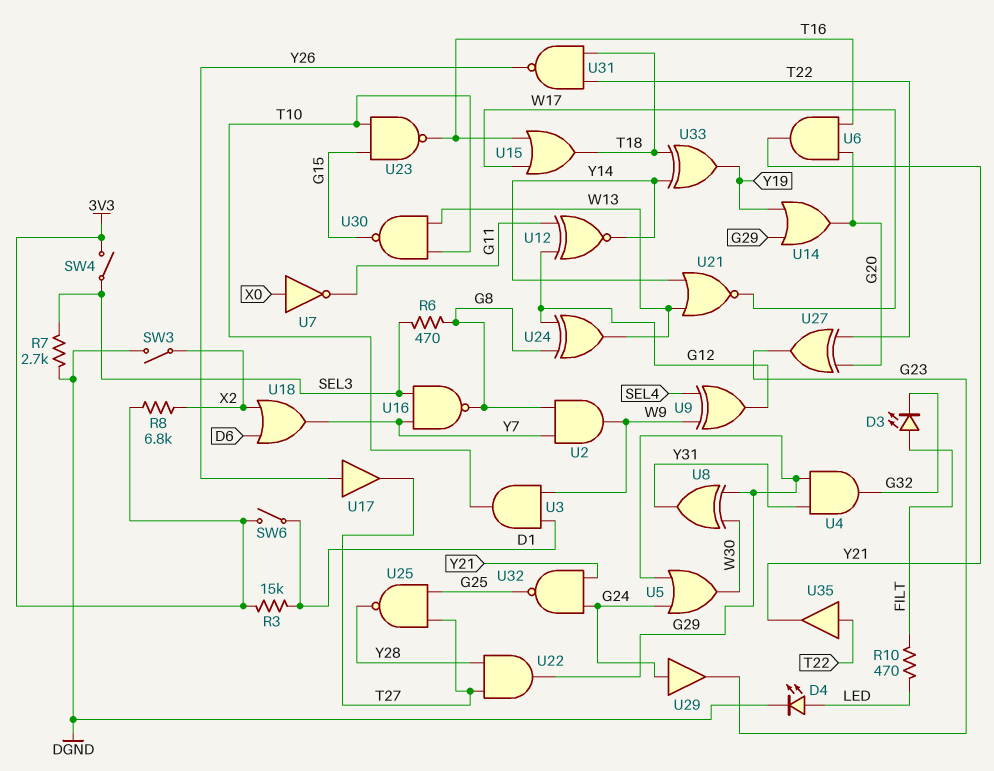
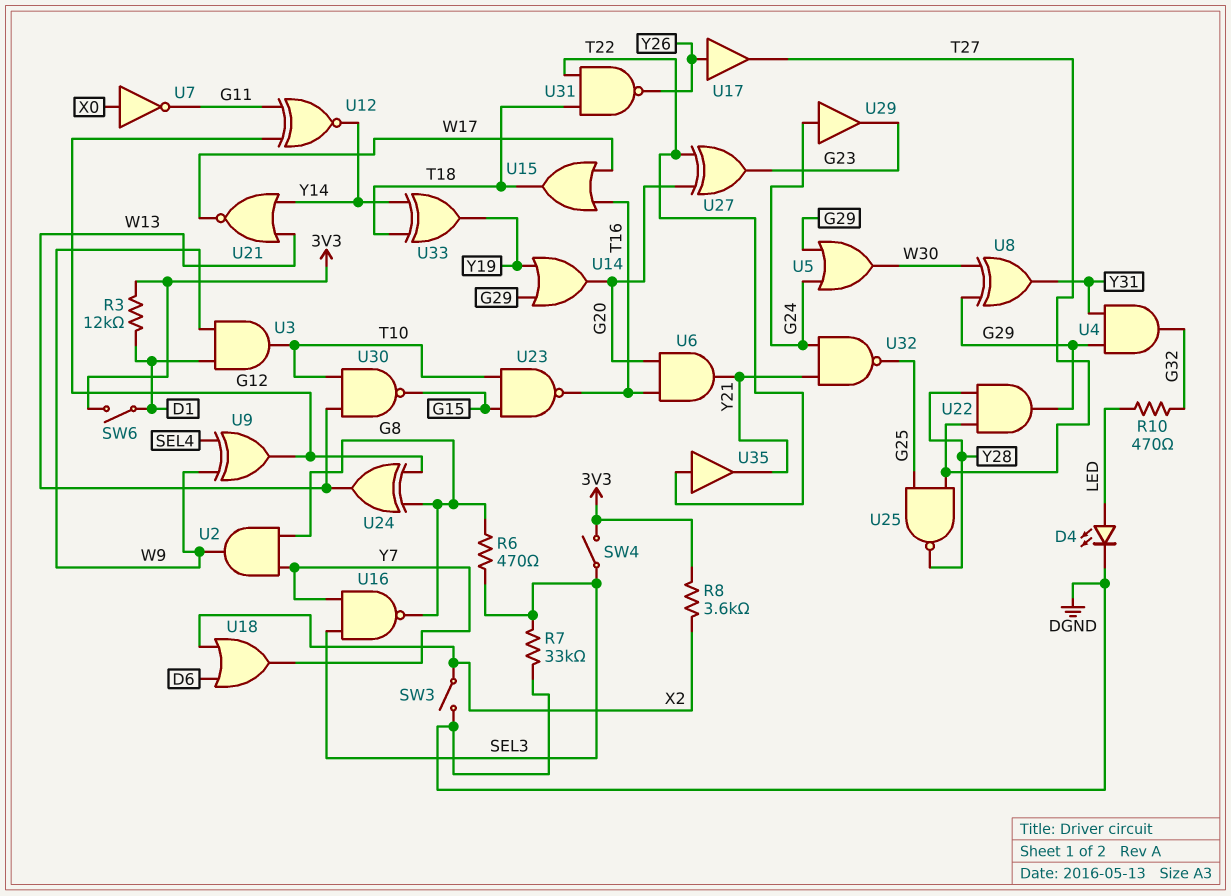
D3: LED (A FILT, K G32) -> none
R3: 15k (3V3, D1) -> 12k (3V3, D1)
R7: 2.7k (DGND, SEL3) -> 33k (DGND, SEL3)
R8: 6.8k (3V3, X2) -> 3.6k (3V3, X2)
R10: 470 (FILT, LED) -> 470 (G32, LED)

